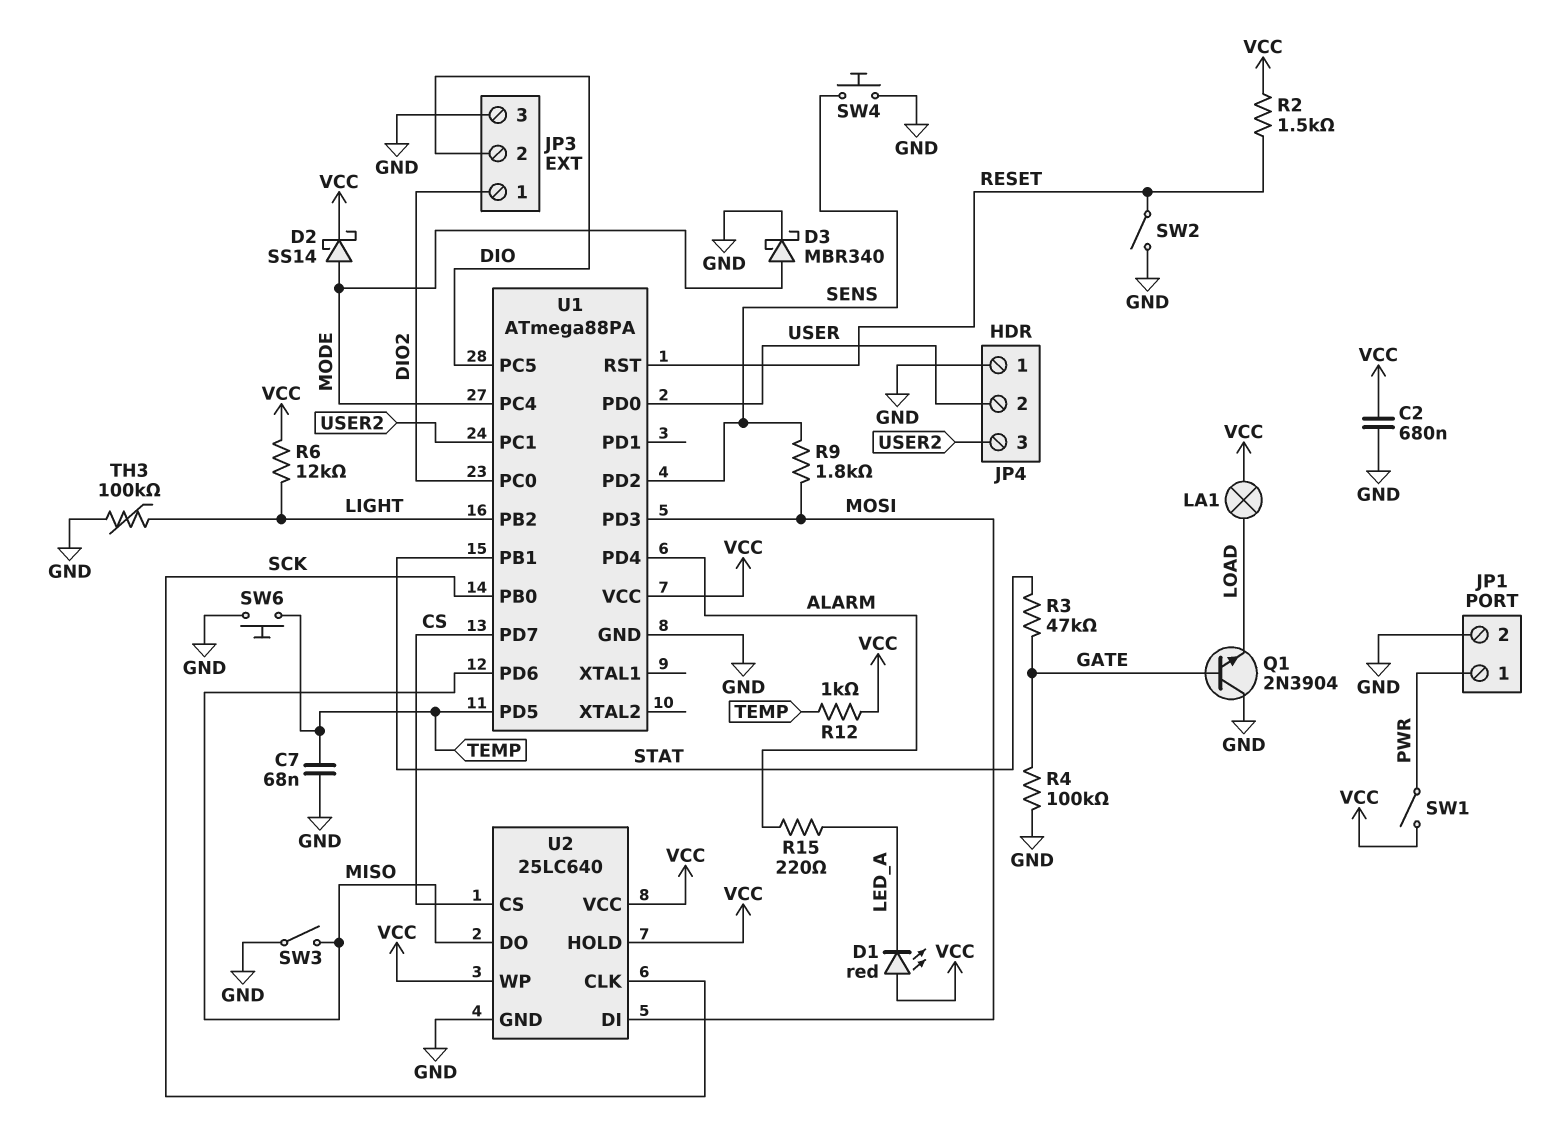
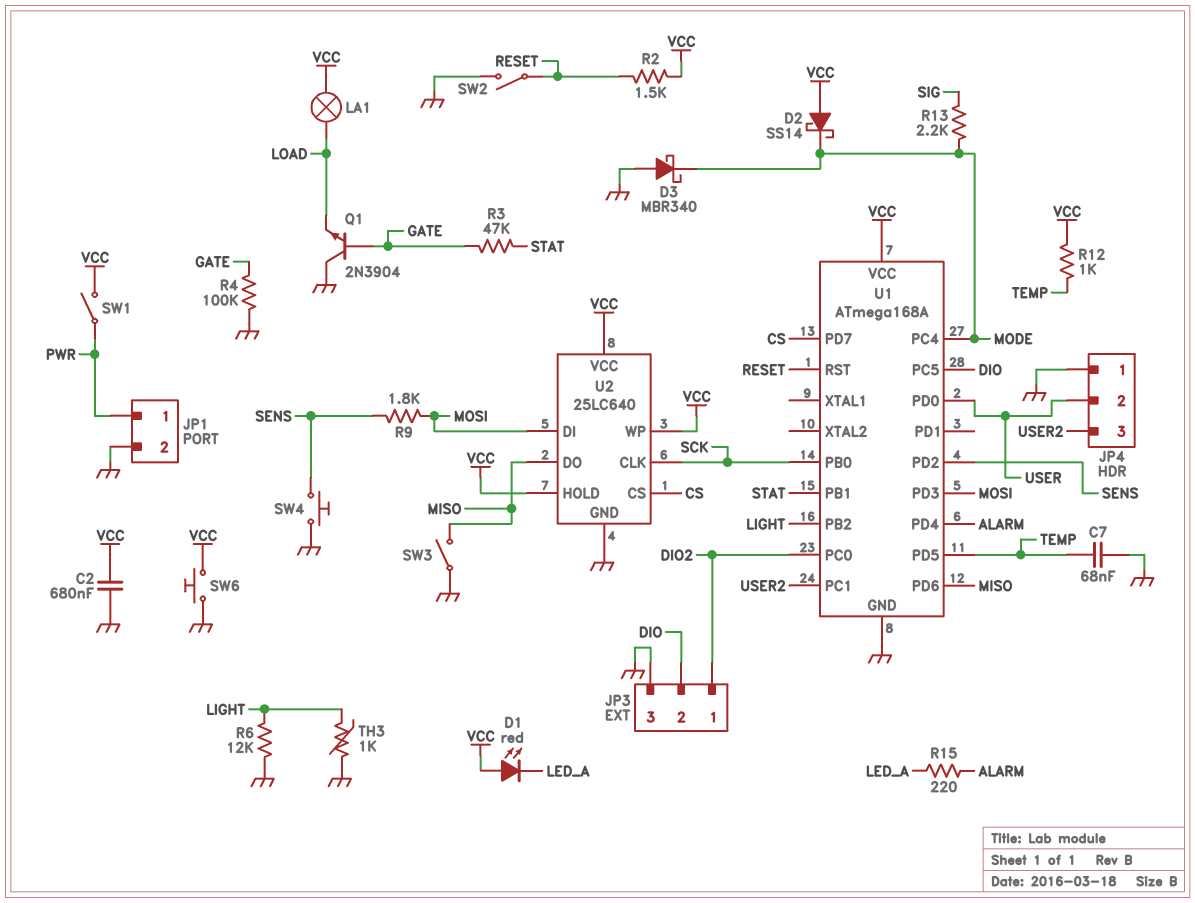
D2: schottky SS14 (A MODE, K VCC) -> schottky SS14 (A VCC, K MODE)
D3: schottky MBR340 (A MODE, K GND) -> schottky MBR340 (A GND, K MODE)
R6: 12k (LIGHT, VCC) -> 12k (GND, LIGHT)
R13: none -> 2.2k (MODE, SIG)
SW6: button (GND, TEMP) -> button (GND, VCC)
TH3: 100k (GND, LIGHT) -> 1k (GND, LIGHT)
U1: ATmega88PA -> ATmega168A

